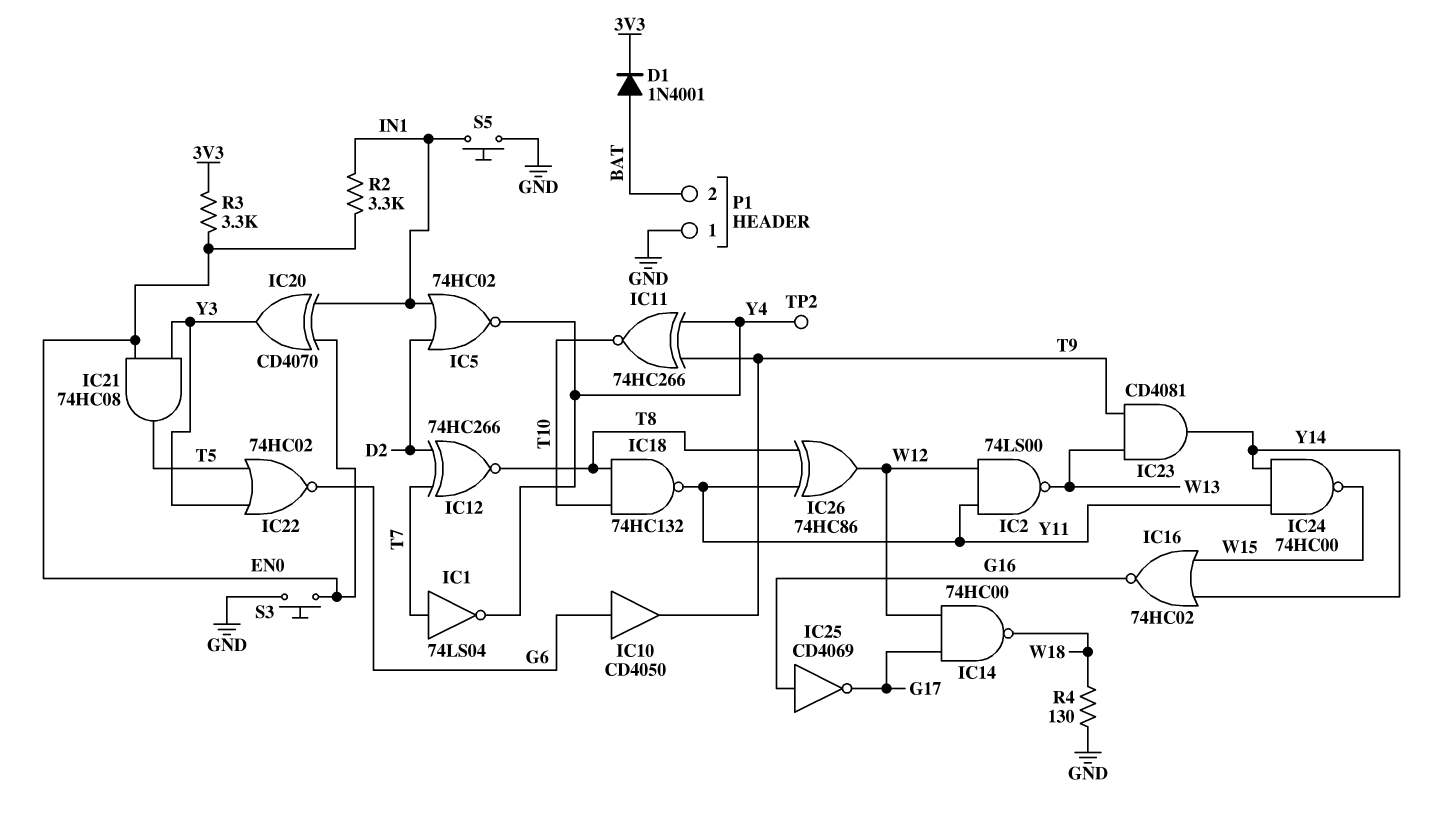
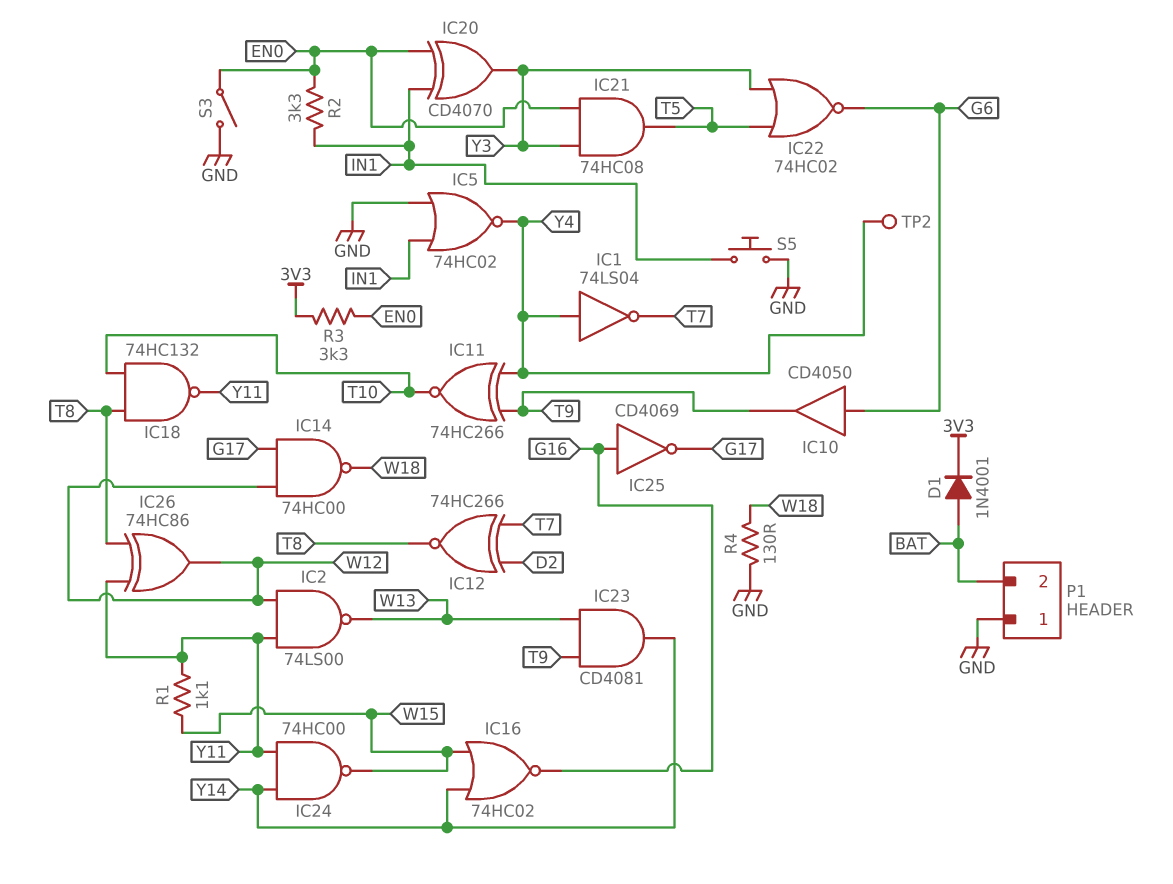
IC1: NOT 74LS04 (in T7, out Y4) -> NOT 74LS04 (in Y4, out T7)
IC5: NOR 74HC02 (in D2, in IN1, out Y4) -> NOR 74HC02 (in GND, in IN1, out Y4)
R1: none -> 1.1k (W15, Y11)
S3: button (EN0, GND) -> switch (EN0, GND)

